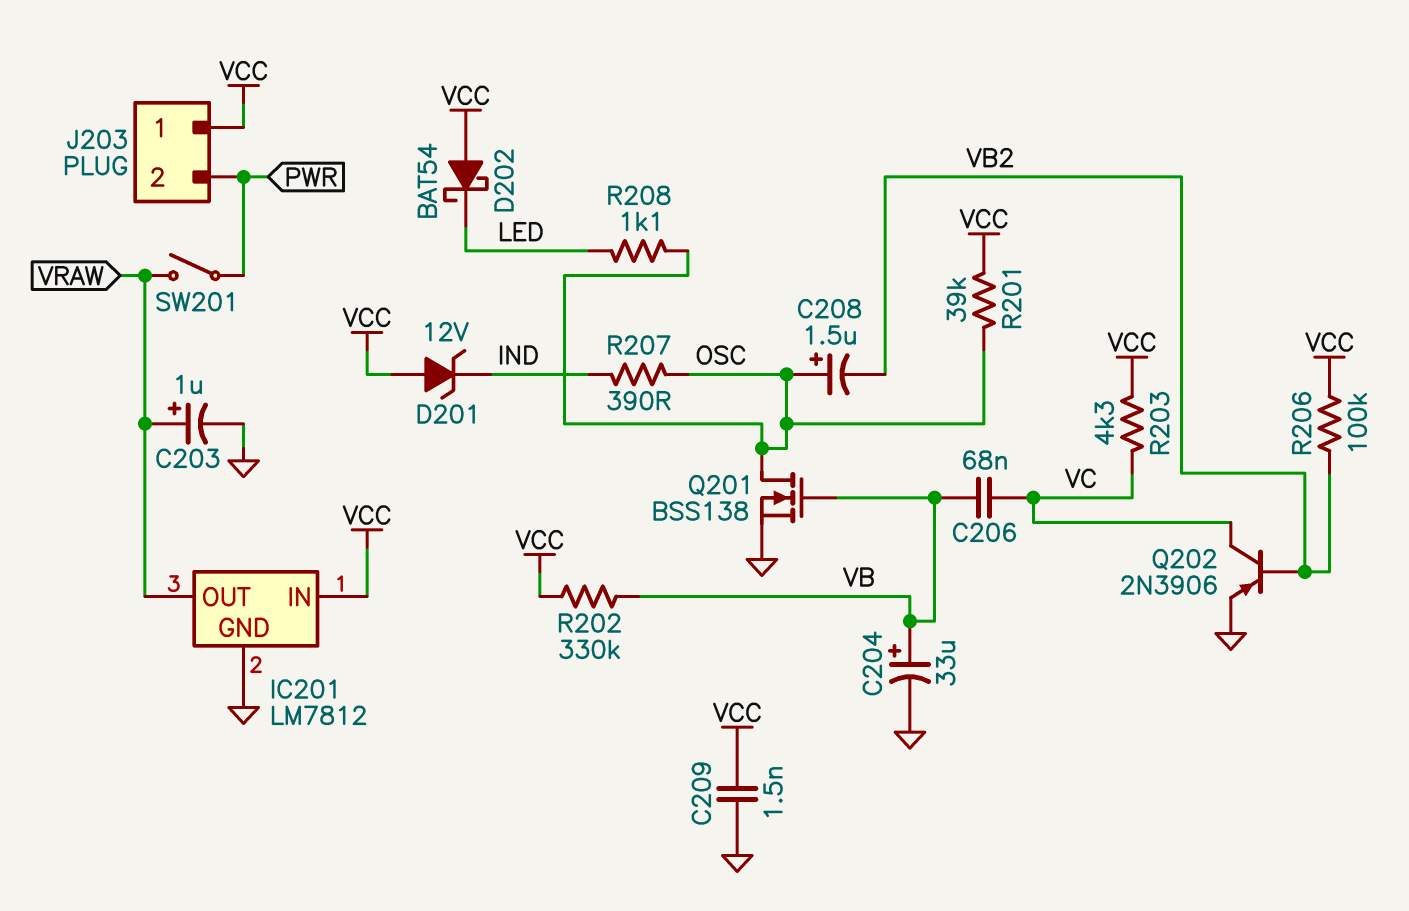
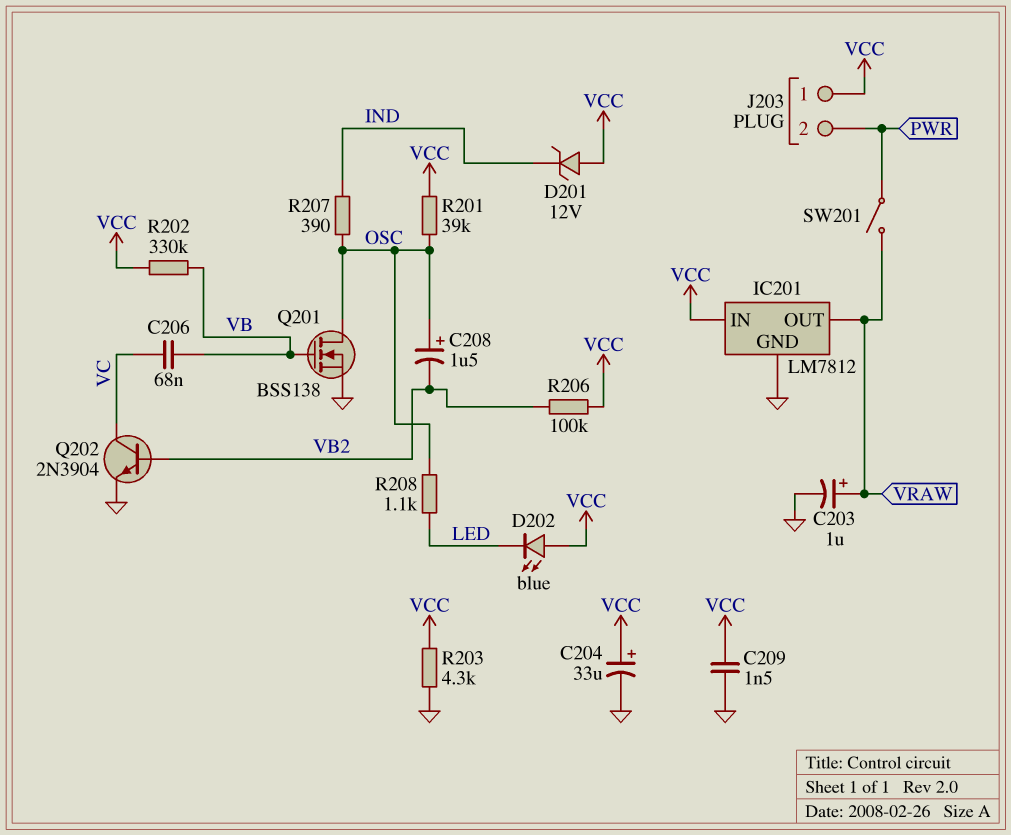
C204: 33uF (plus VB, minus GND) -> 33uF (plus VCC, minus GND)
D202: schottky BAT54 (A VCC, K LED) -> LED blue (A VCC, K LED)
Q202: PNP 2N3906 (B VB2, C VC, E GND) -> NPN 2N3904 (B VB2, C VC, E GND)
R203: 4.3k (VC, VCC) -> 4.3k (GND, VCC)

